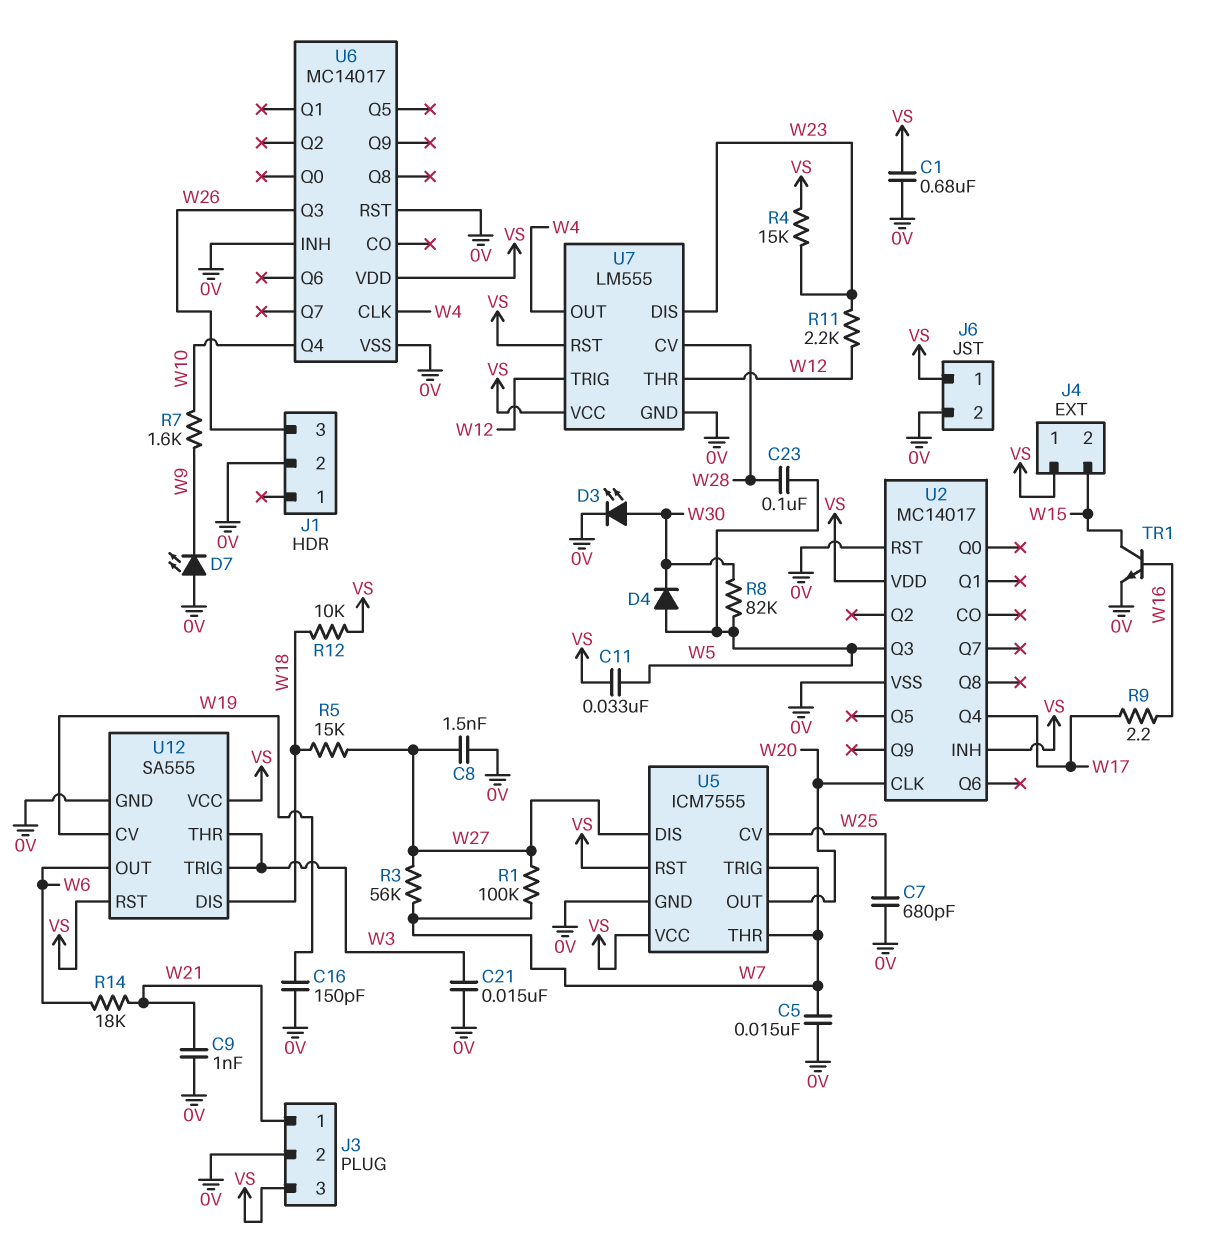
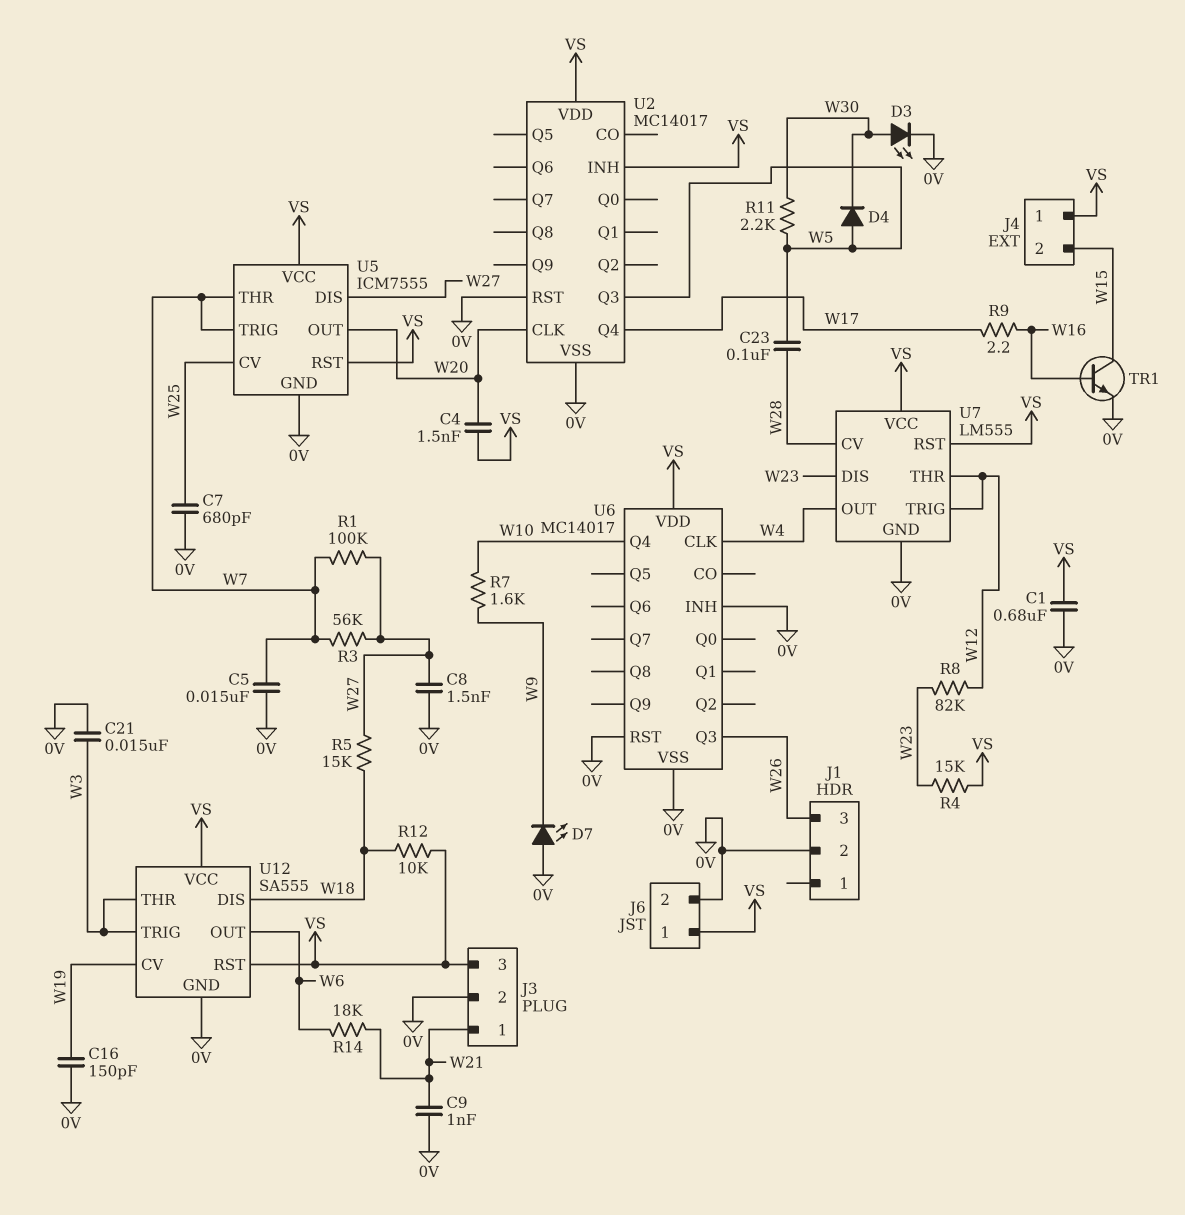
C4: none -> 1.5nF (VS, W20)
C11: 33nF (VS, W5) -> none
R8: 82k (W5, W30) -> 82k (W12, W23)
R11: 2.2k (W12, W23) -> 2.2k (W5, W30)

